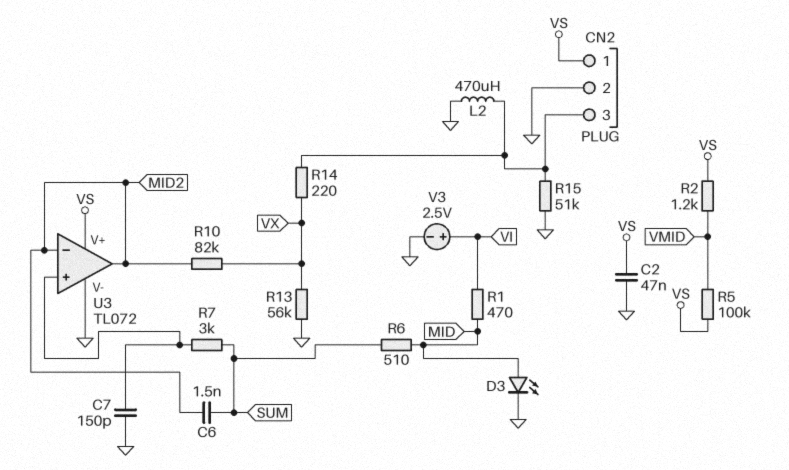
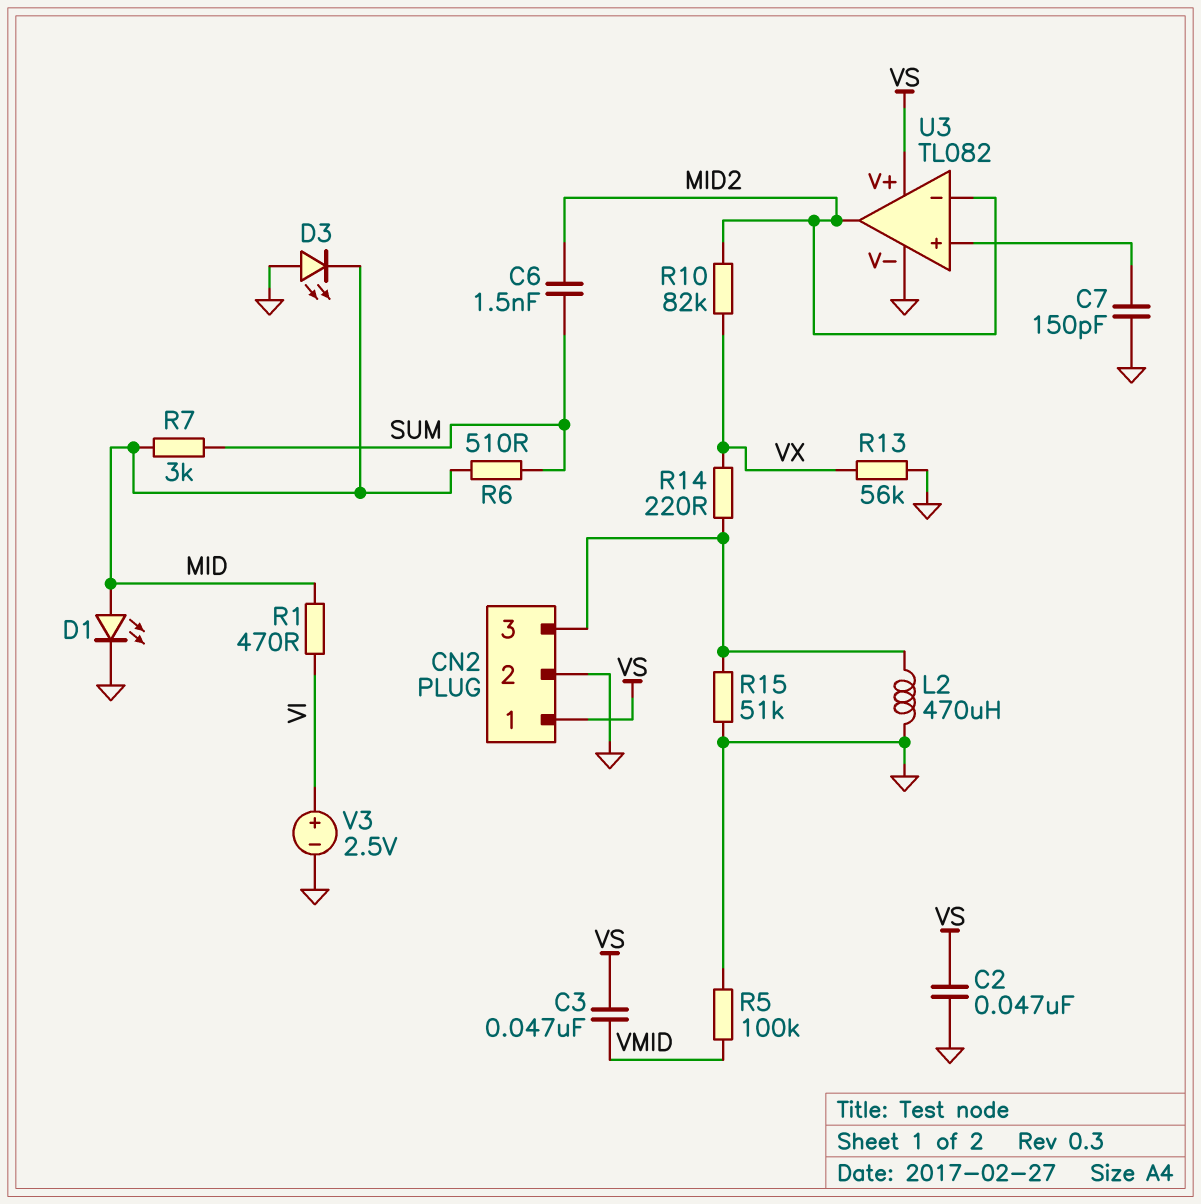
C3: none -> 47nF (VMID, VS)
D1: none -> LED (A MID, K GND)
D3: LED (A MID, K GND) -> LED (A GND, K MID)
R2: 1.2k (VMID, VS) -> none
R5: 100k (VMID, VS) -> 100k (GND, VMID)
R7: 3k (SUM, U3/in+) -> 3k (MID, SUM)
U3: TL072 -> TL082

